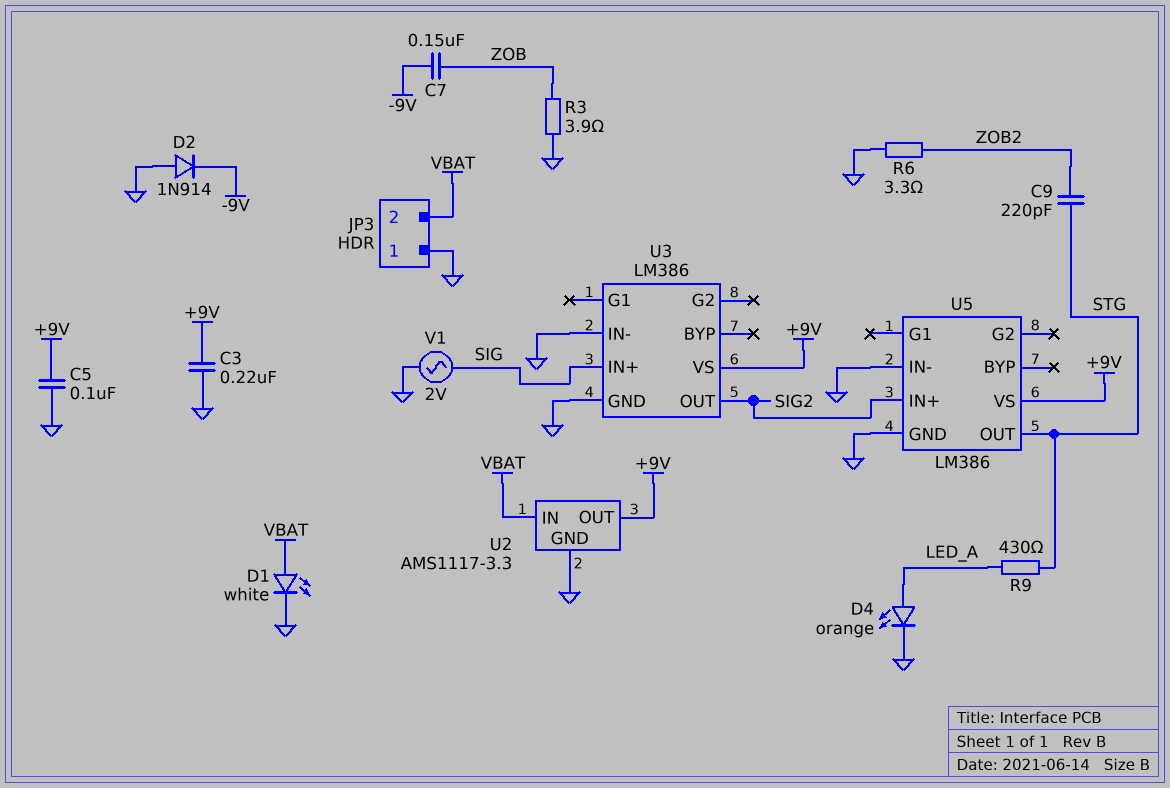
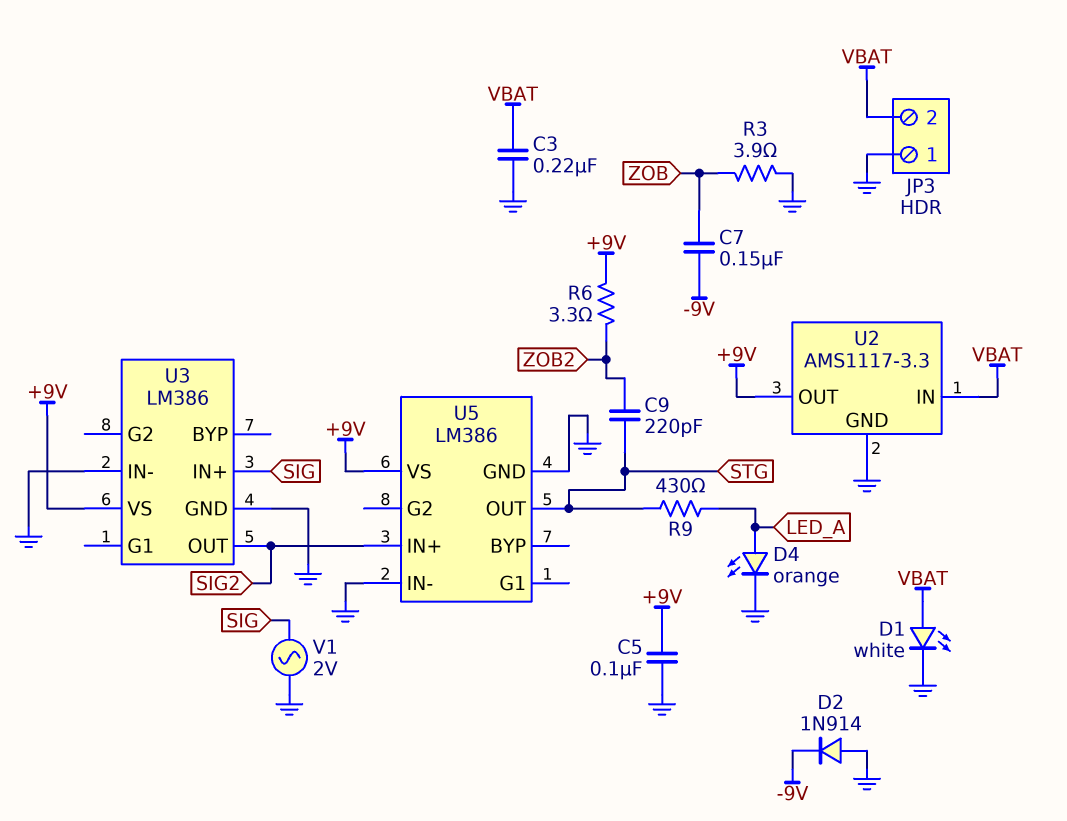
C3: 220nF (+9V, GND) -> 220nF (GND, VBAT)
R6: 3.3 (GND, ZOB2) -> 3.3 (+9V, ZOB2)

